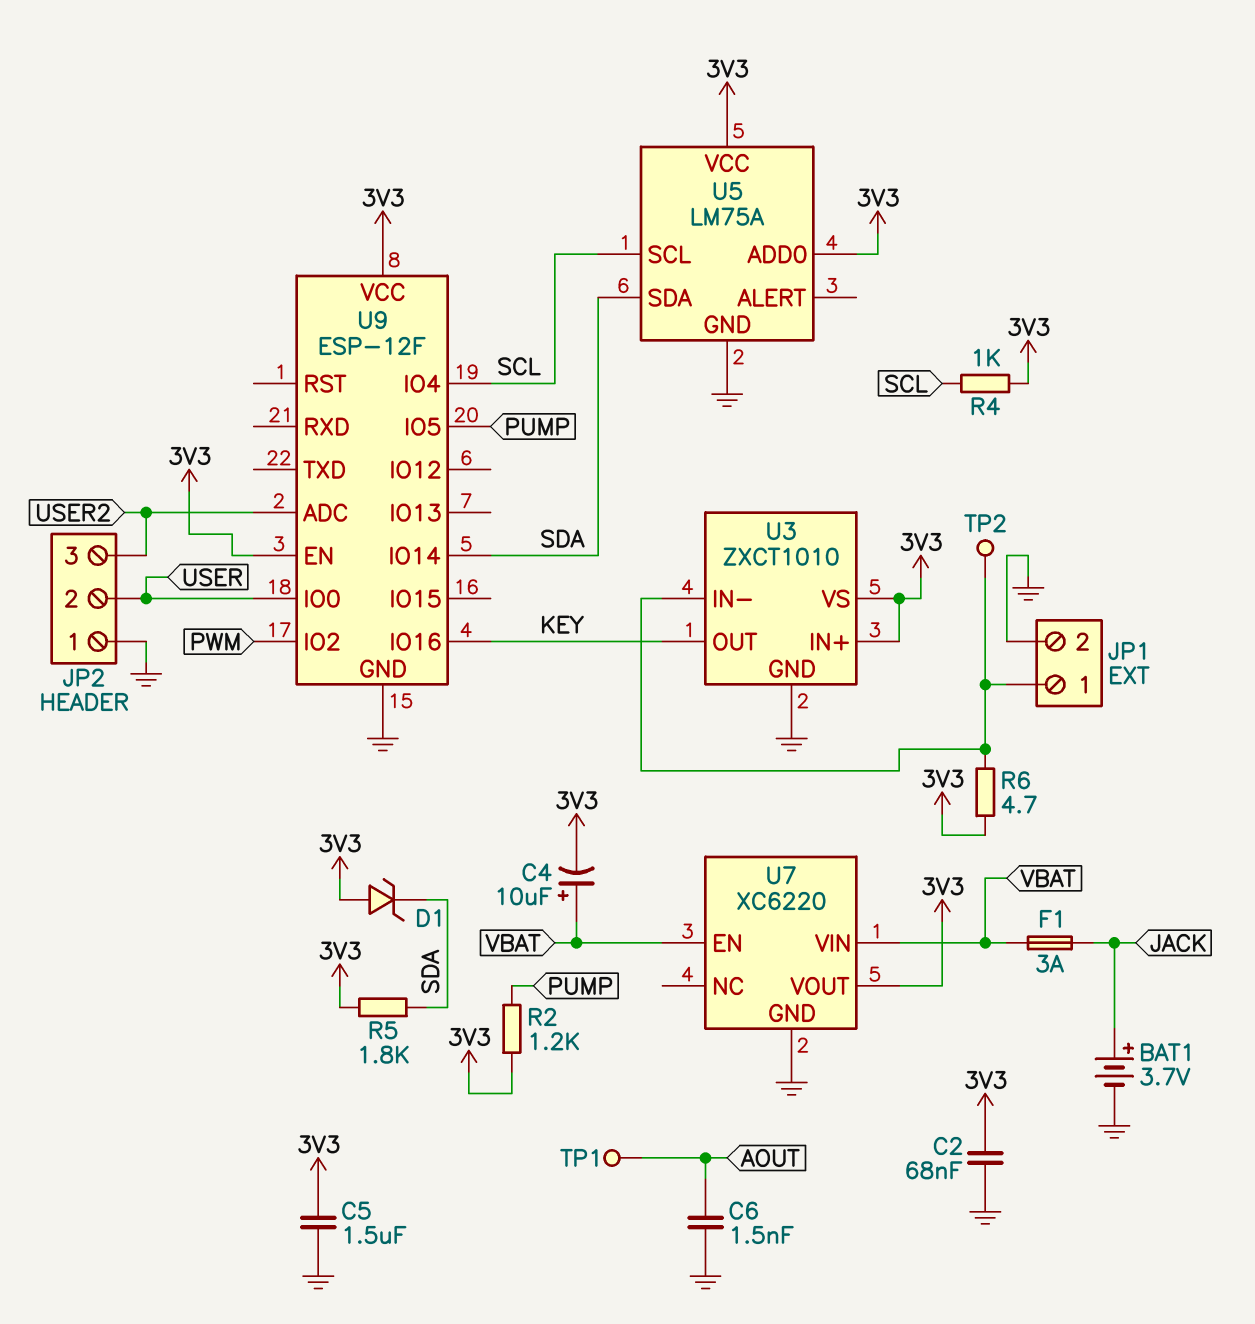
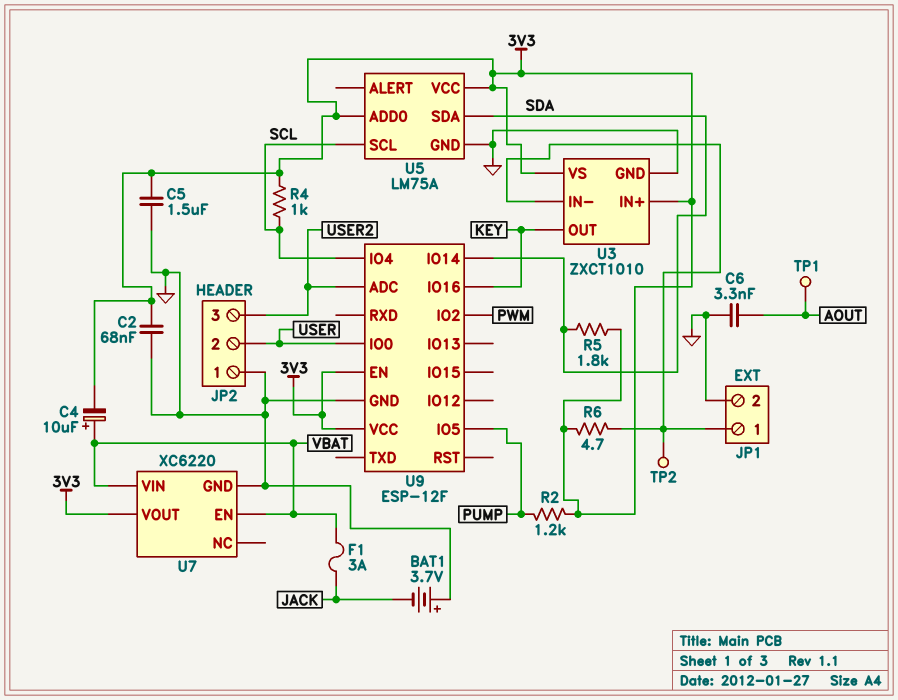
BAT1: 3.7V (plus JACK, minus GND) -> 3.7V (plus GND, minus JACK)
C6: 1.5nF (AOUT, GND) -> 3.3nF (AOUT, GND)
D1: zener (A 3V3, K SDA) -> none

